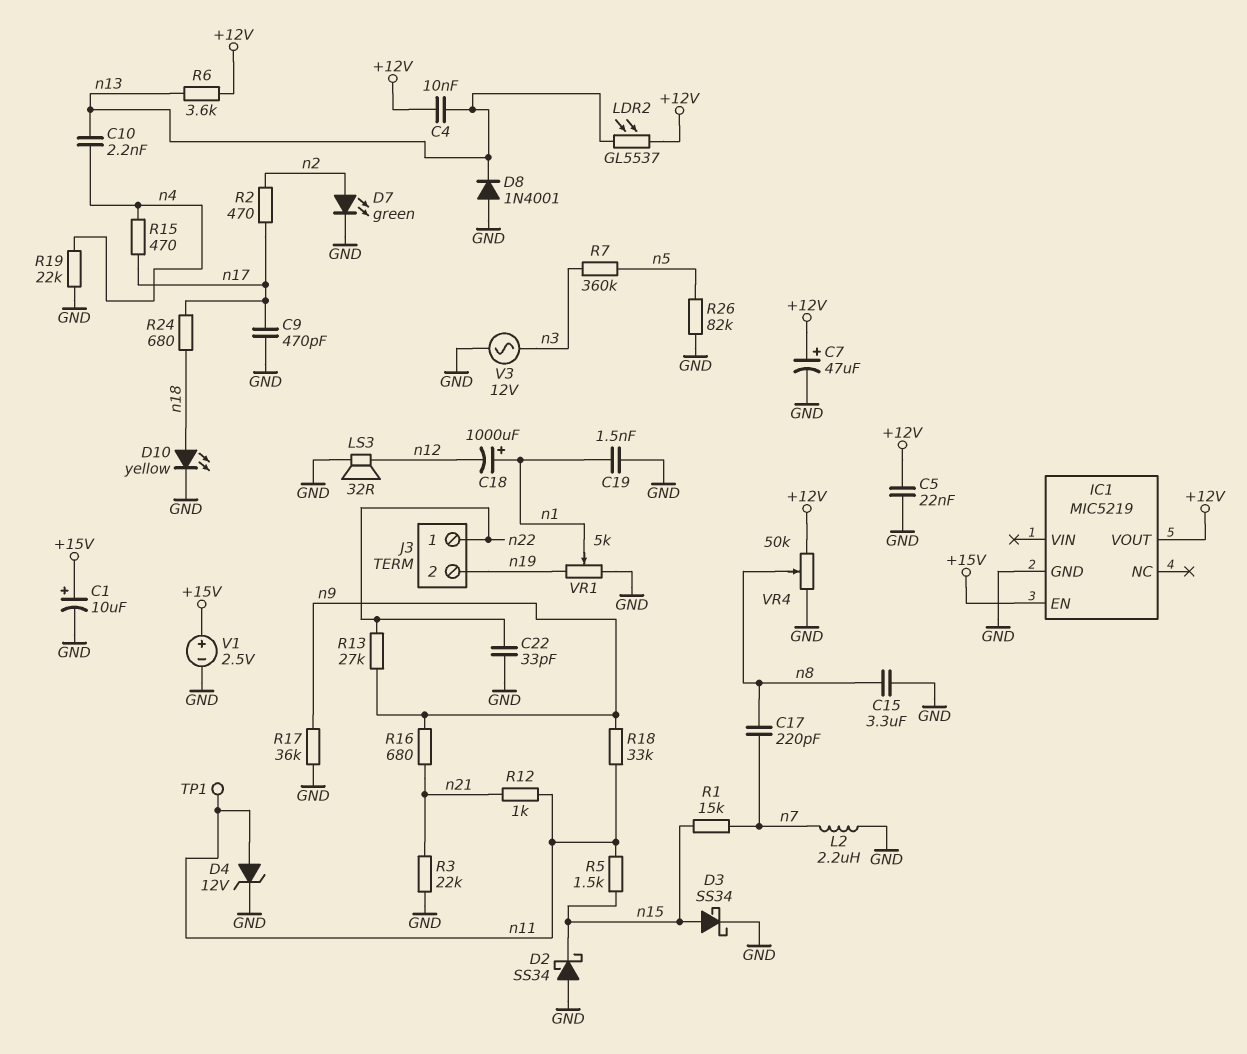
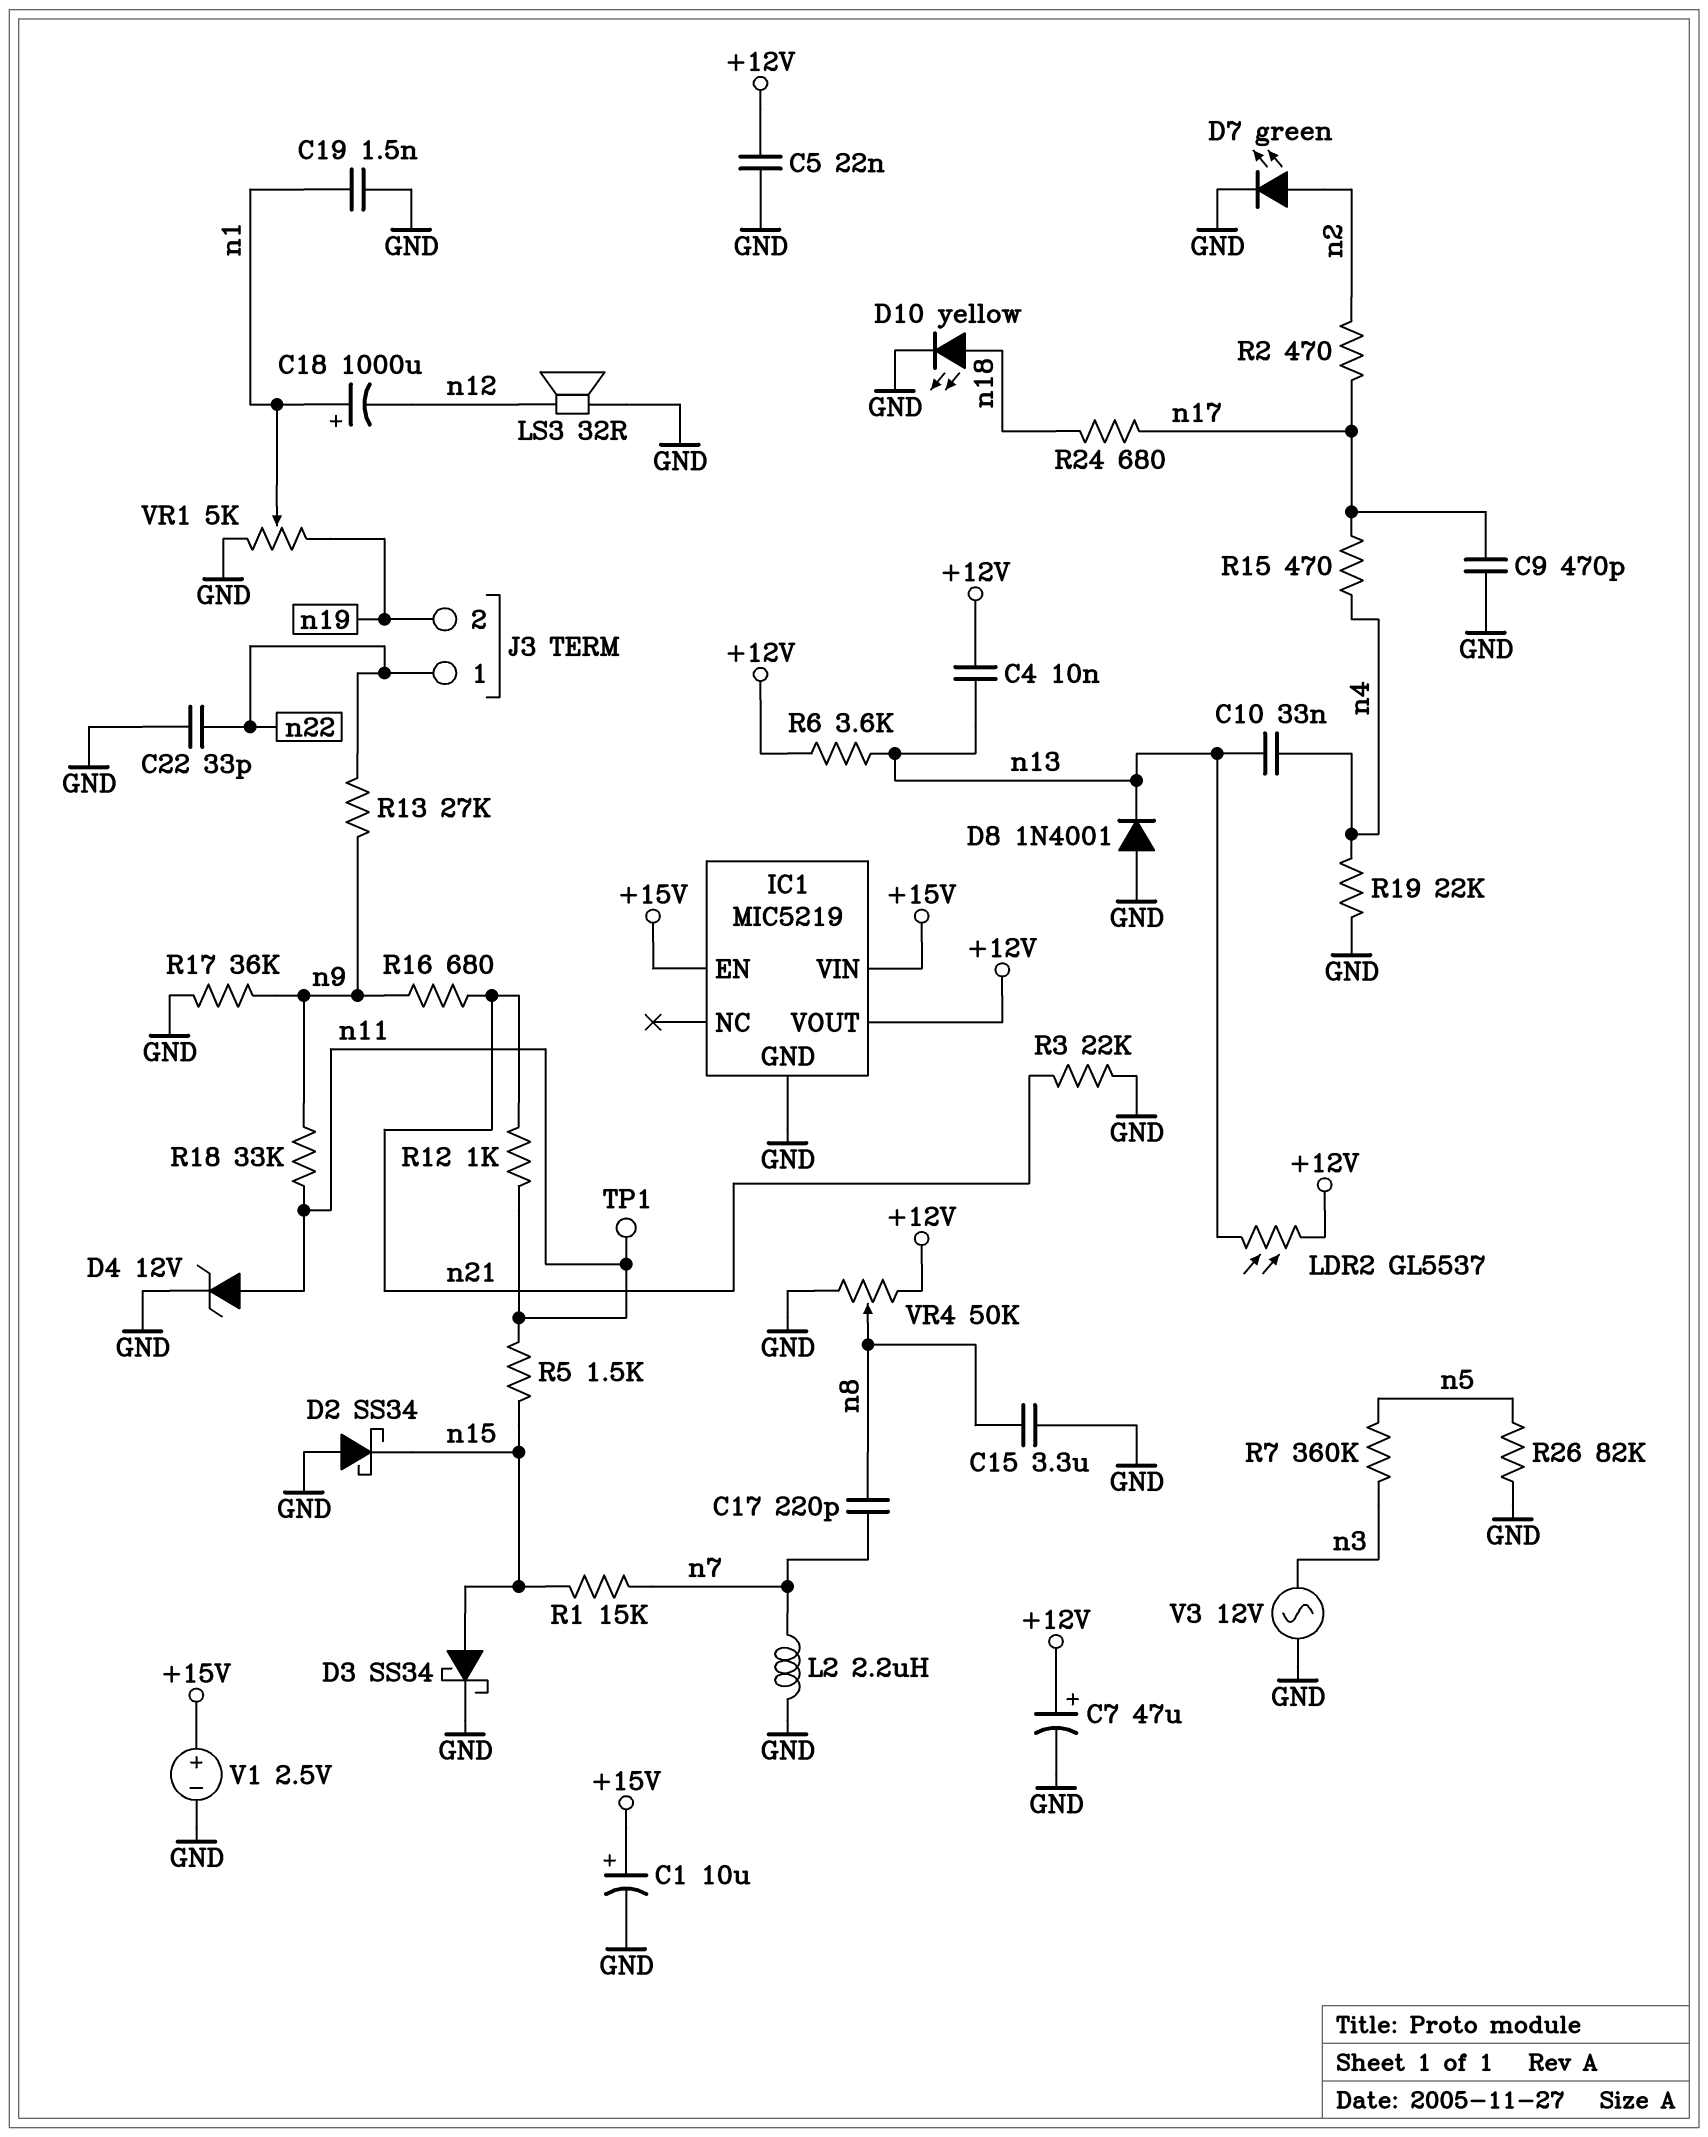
C10: 2.2nF (n4, n13) -> 33nF (n4, n13)
IC1 pin VIN: none -> +15V

